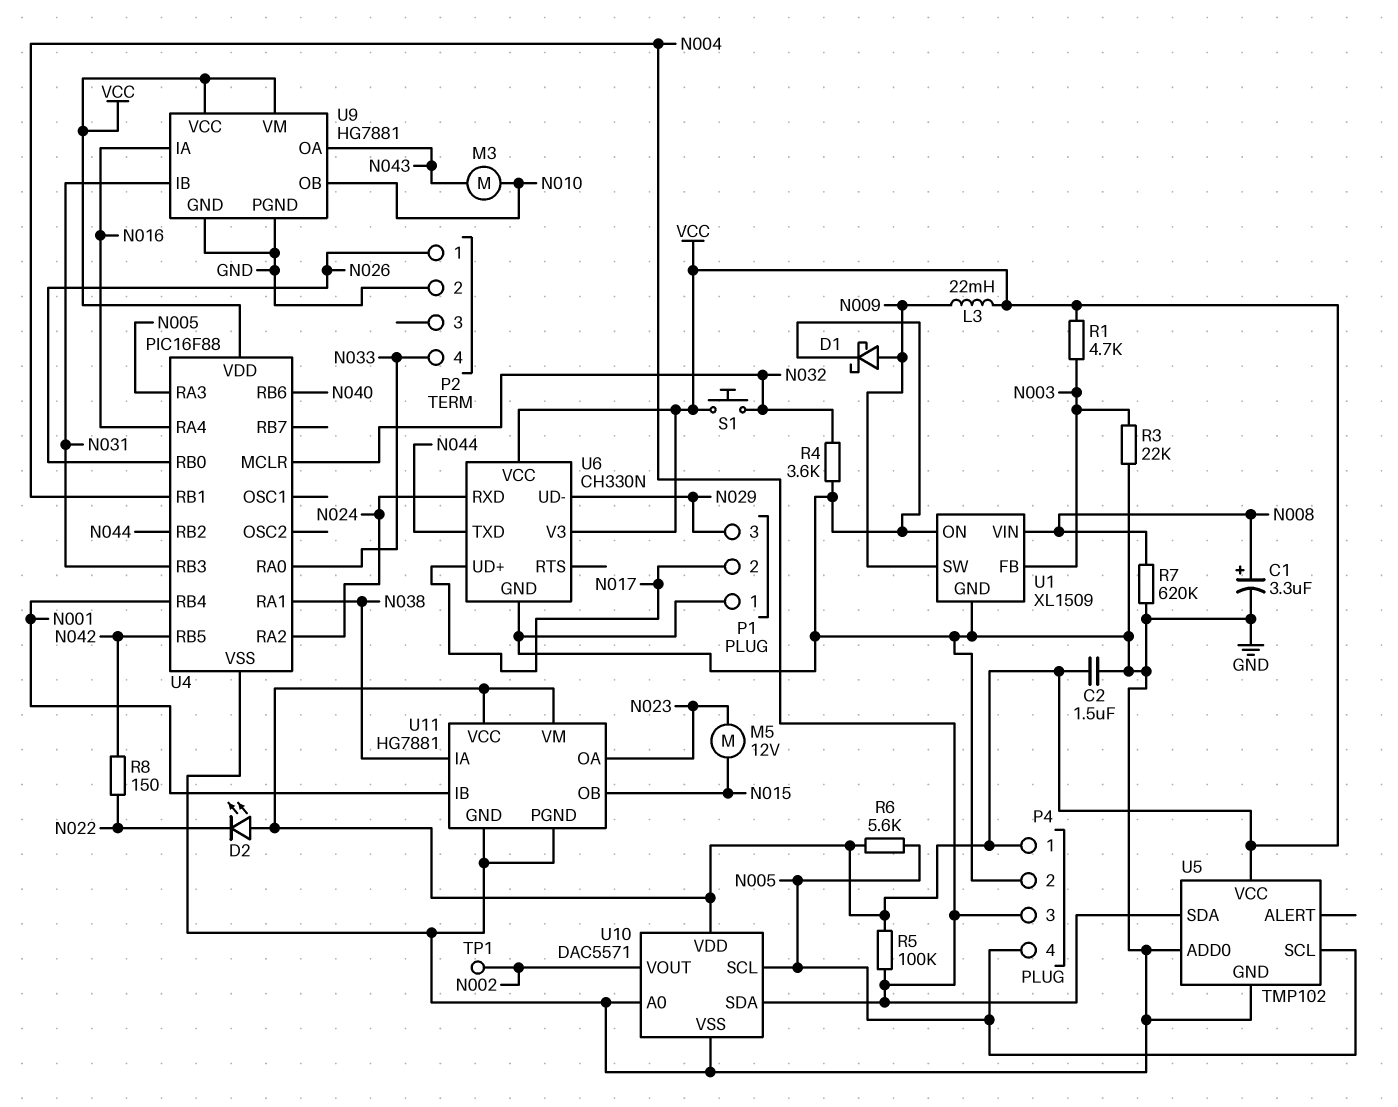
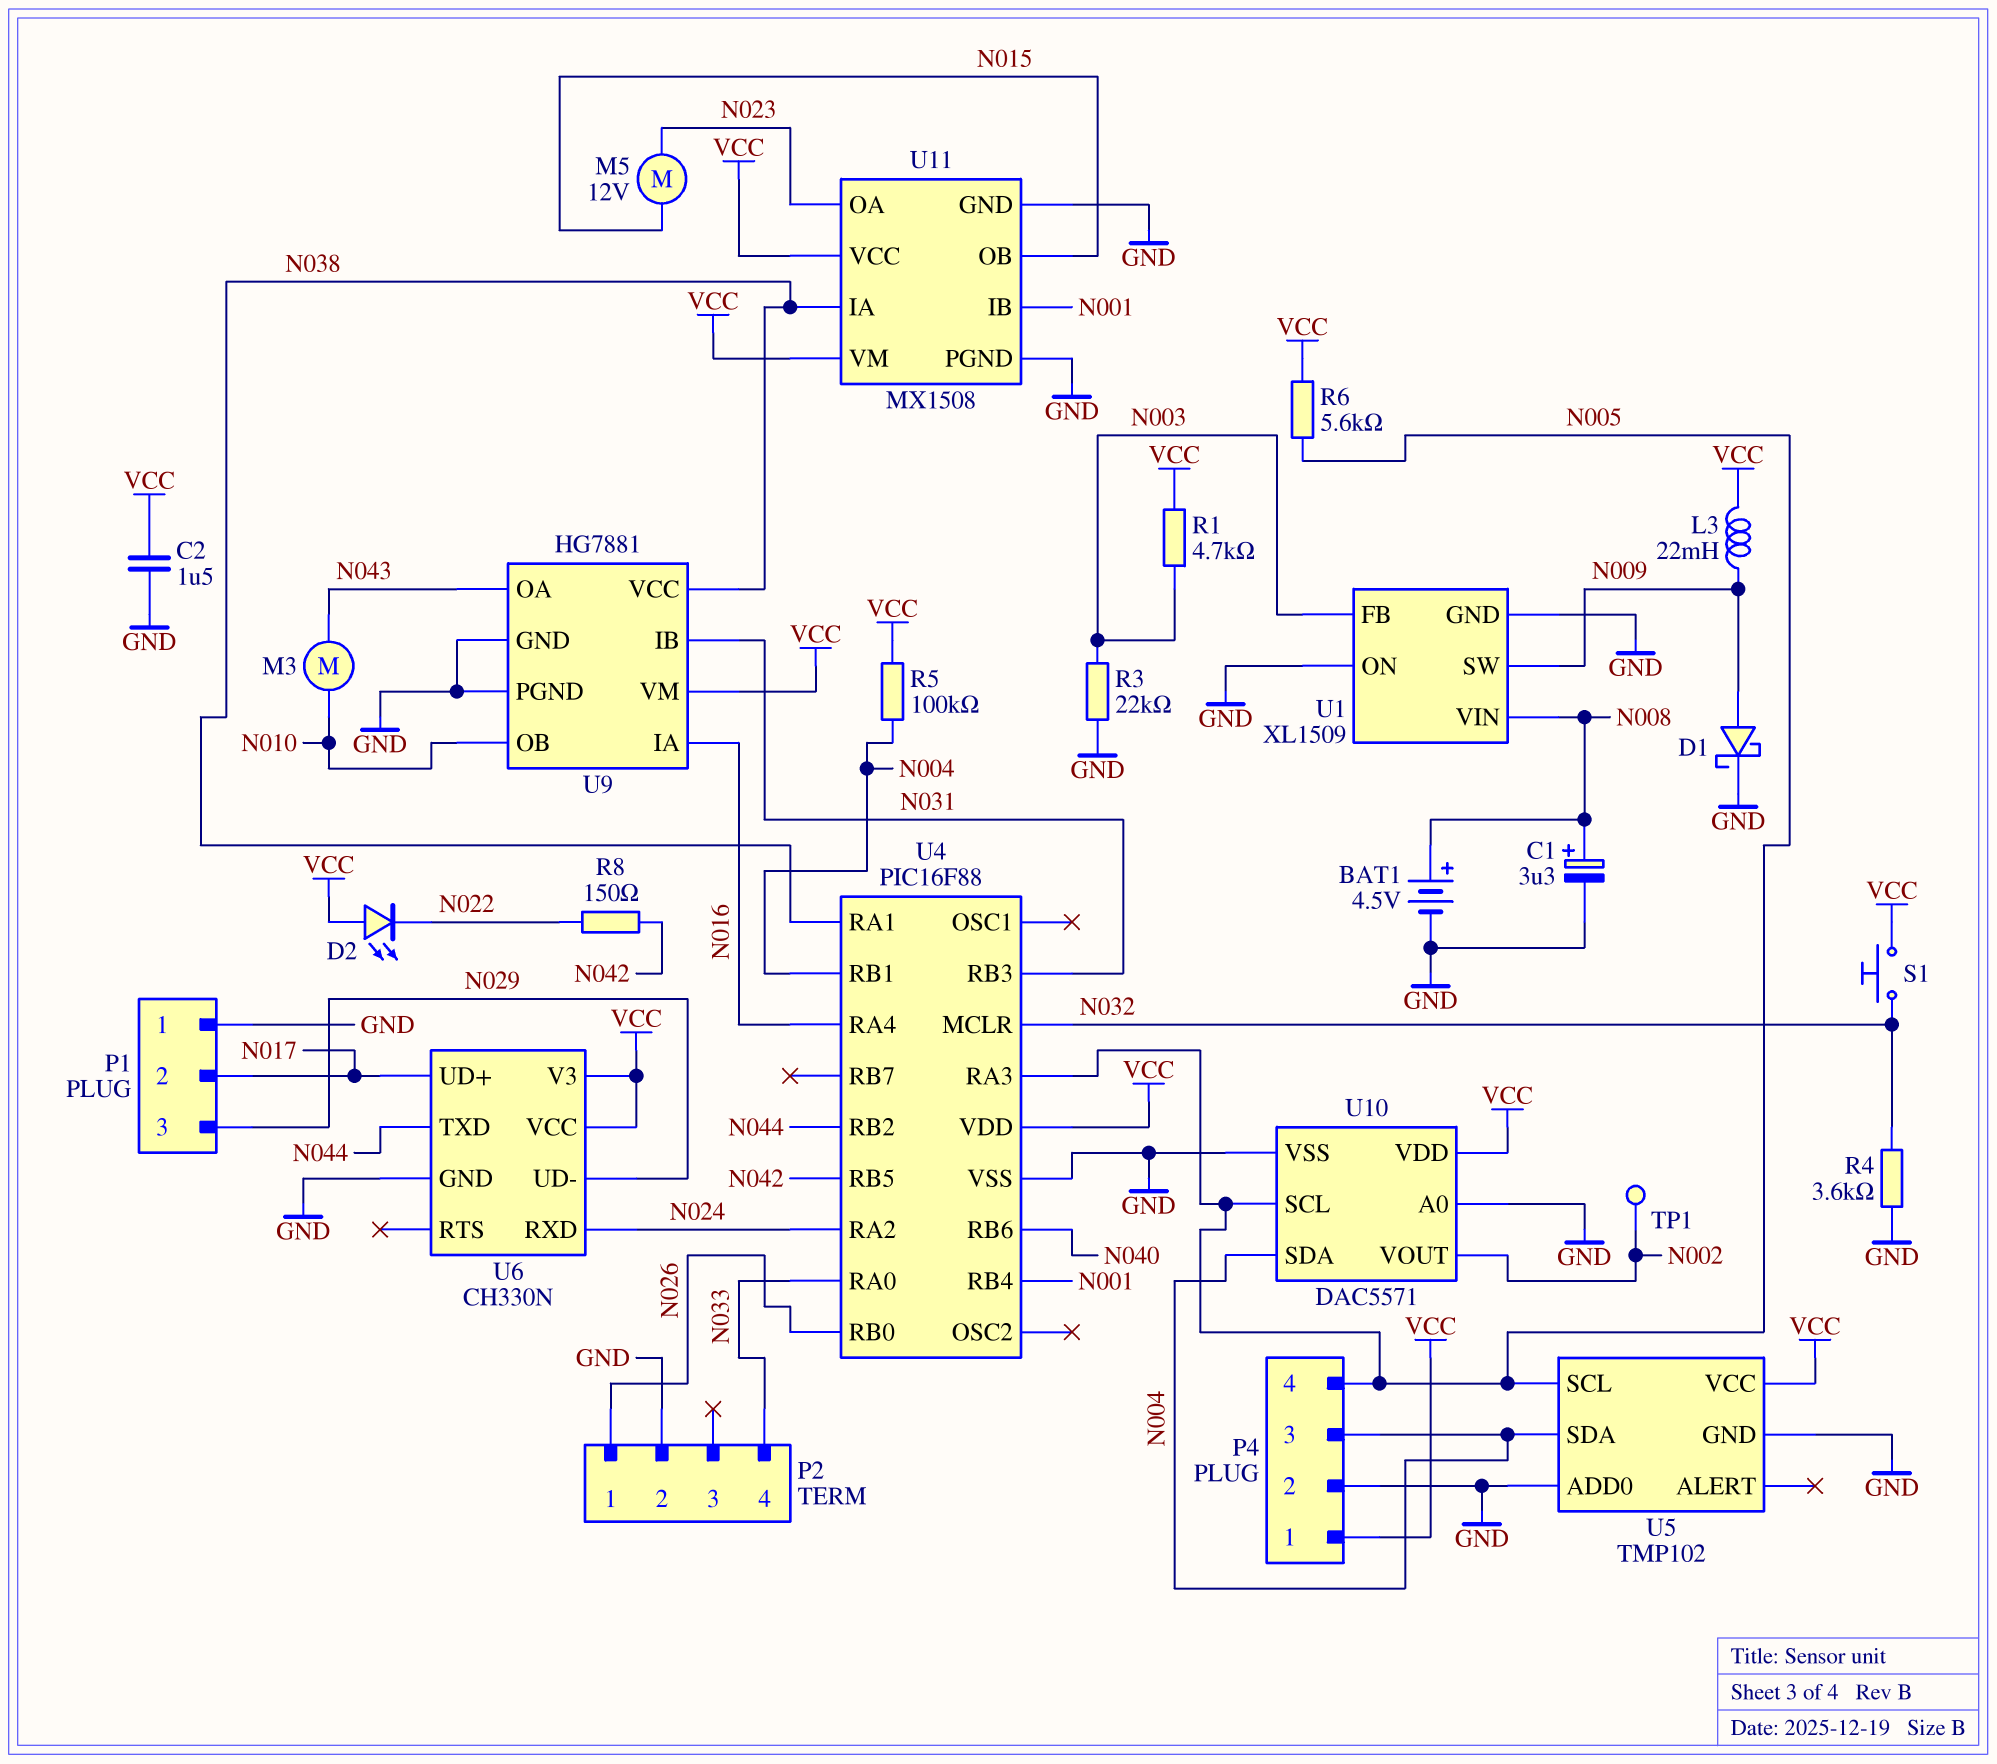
BAT1: none -> 4.5V (plus N008, minus GND)
R7: 620k (GND, N008) -> none
U9 pin VCC: VCC -> N038
U11: HG7881 -> MX1508

